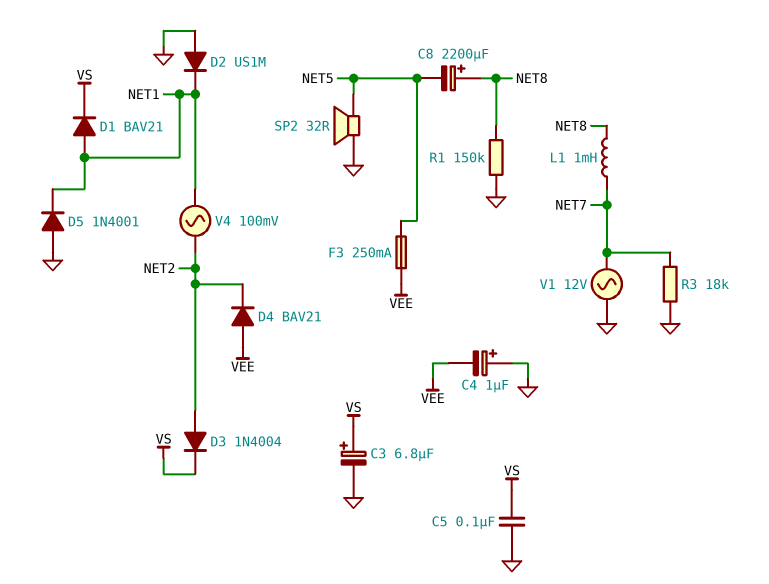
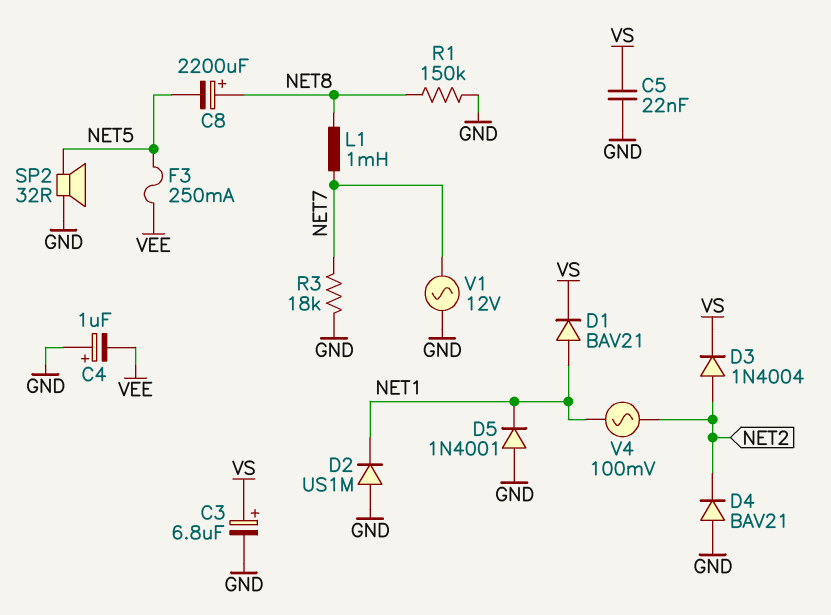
C5: 100nF (GND, VS) -> 22nF (GND, VS)
D4: diode BAV21 (A VEE, K NET2) -> diode BAV21 (A GND, K NET2)

